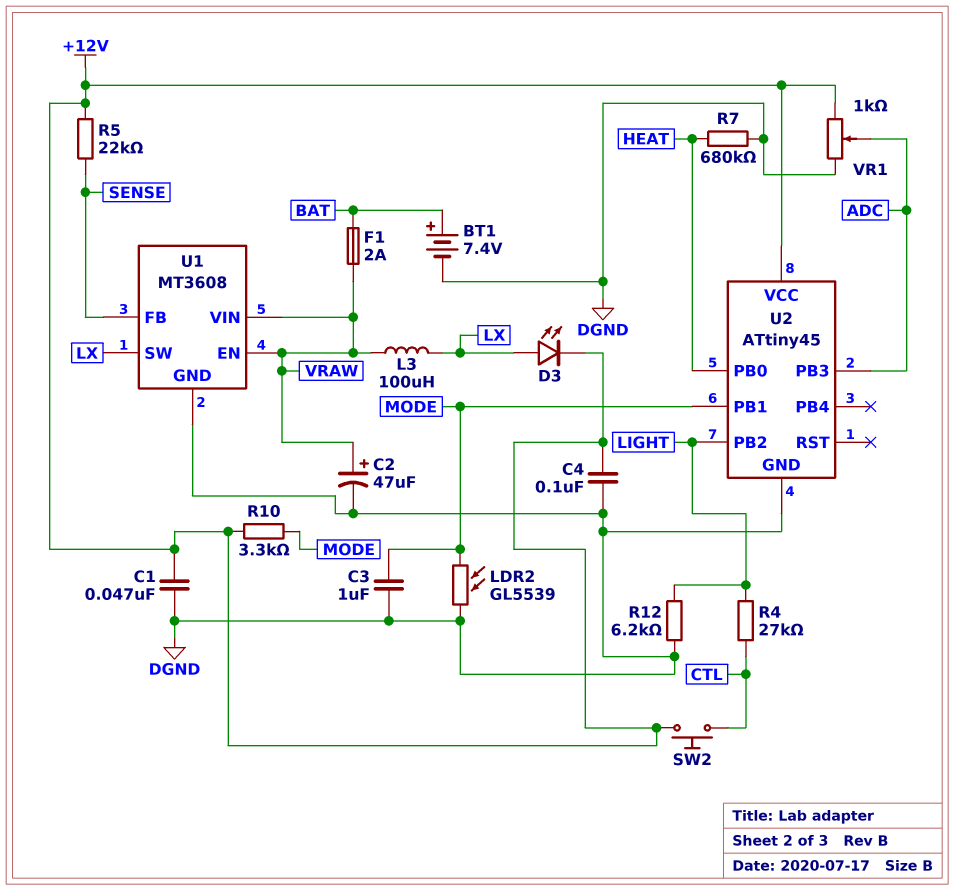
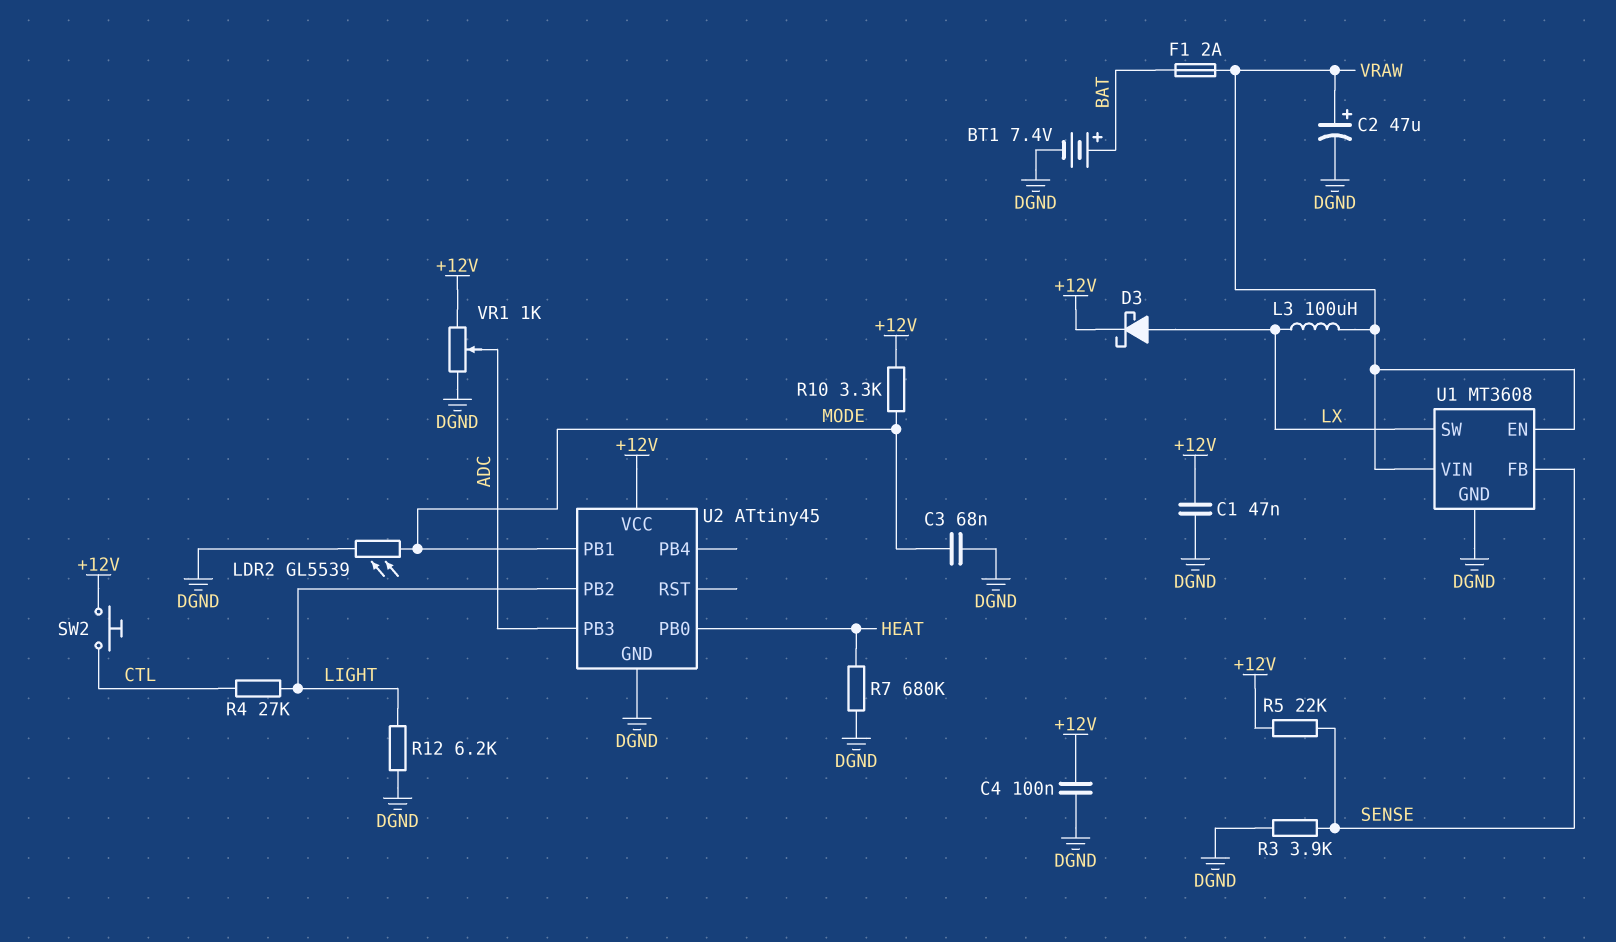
C3: 1uF (DGND, MODE) -> 68nF (DGND, MODE)
D3: LED (A LX, K +12V) -> schottky (A LX, K +12V)
R3: none -> 3.9k (DGND, SENSE)

